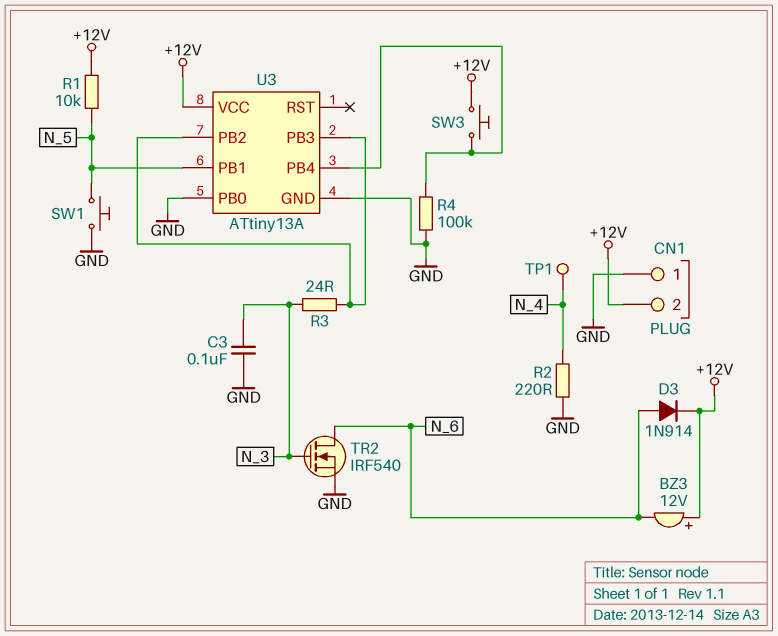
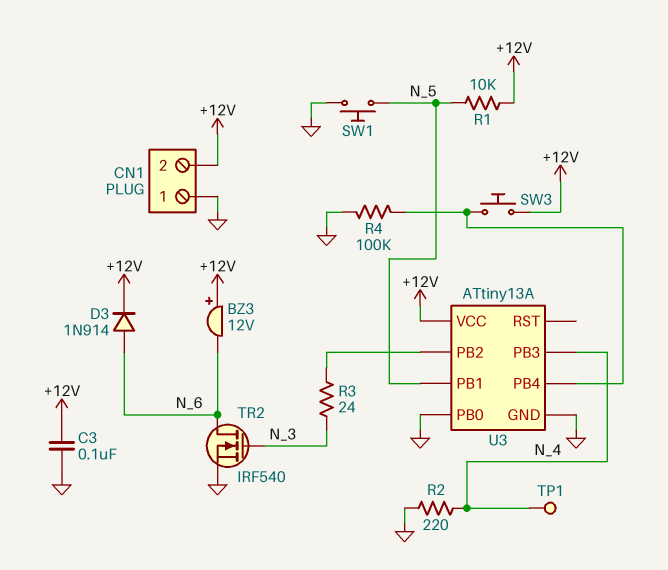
C3: 100nF (GND, N_3) -> 100nF (+12V, GND)
U3 pin PB3: U3/PB2 -> N_4

